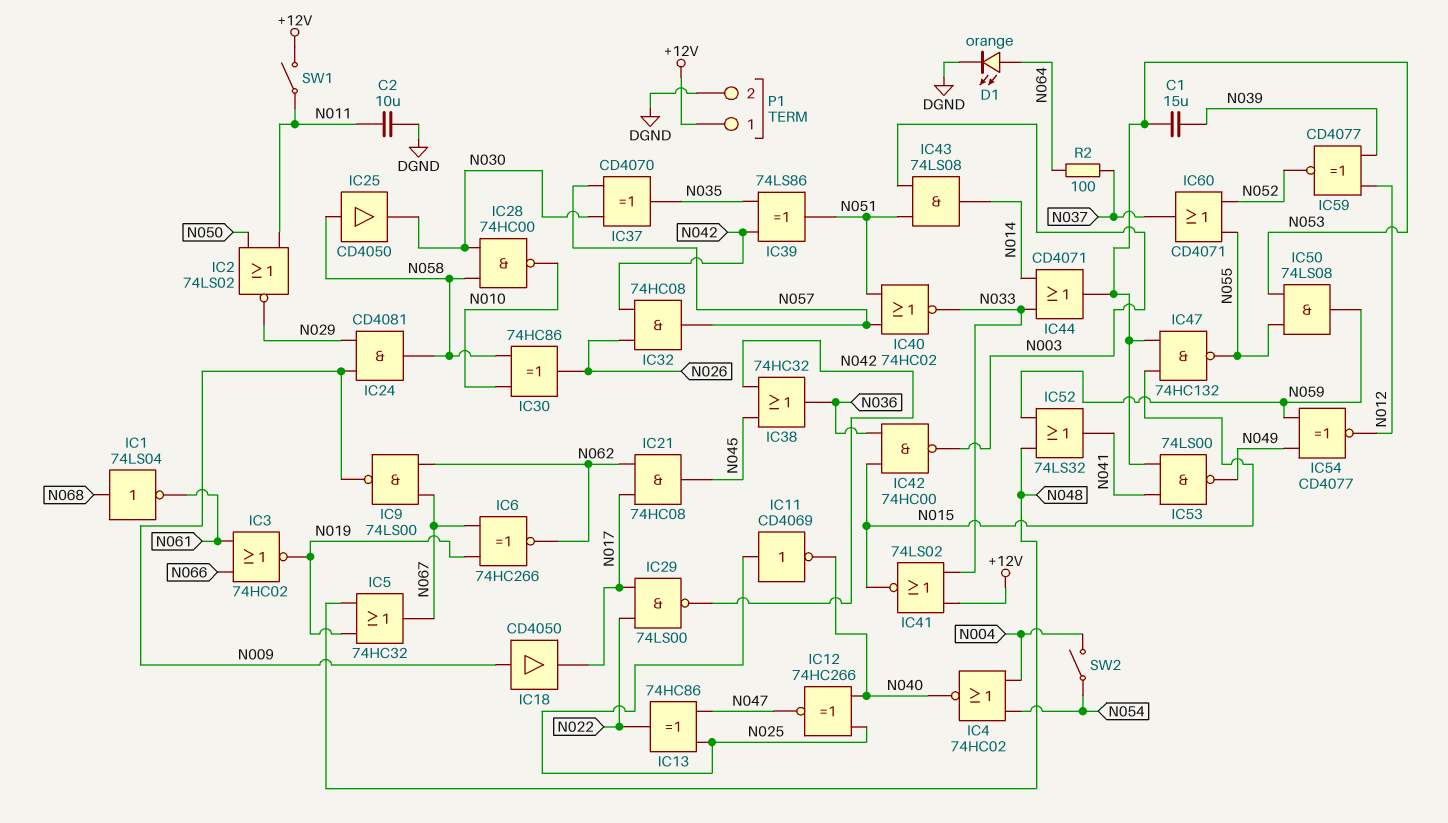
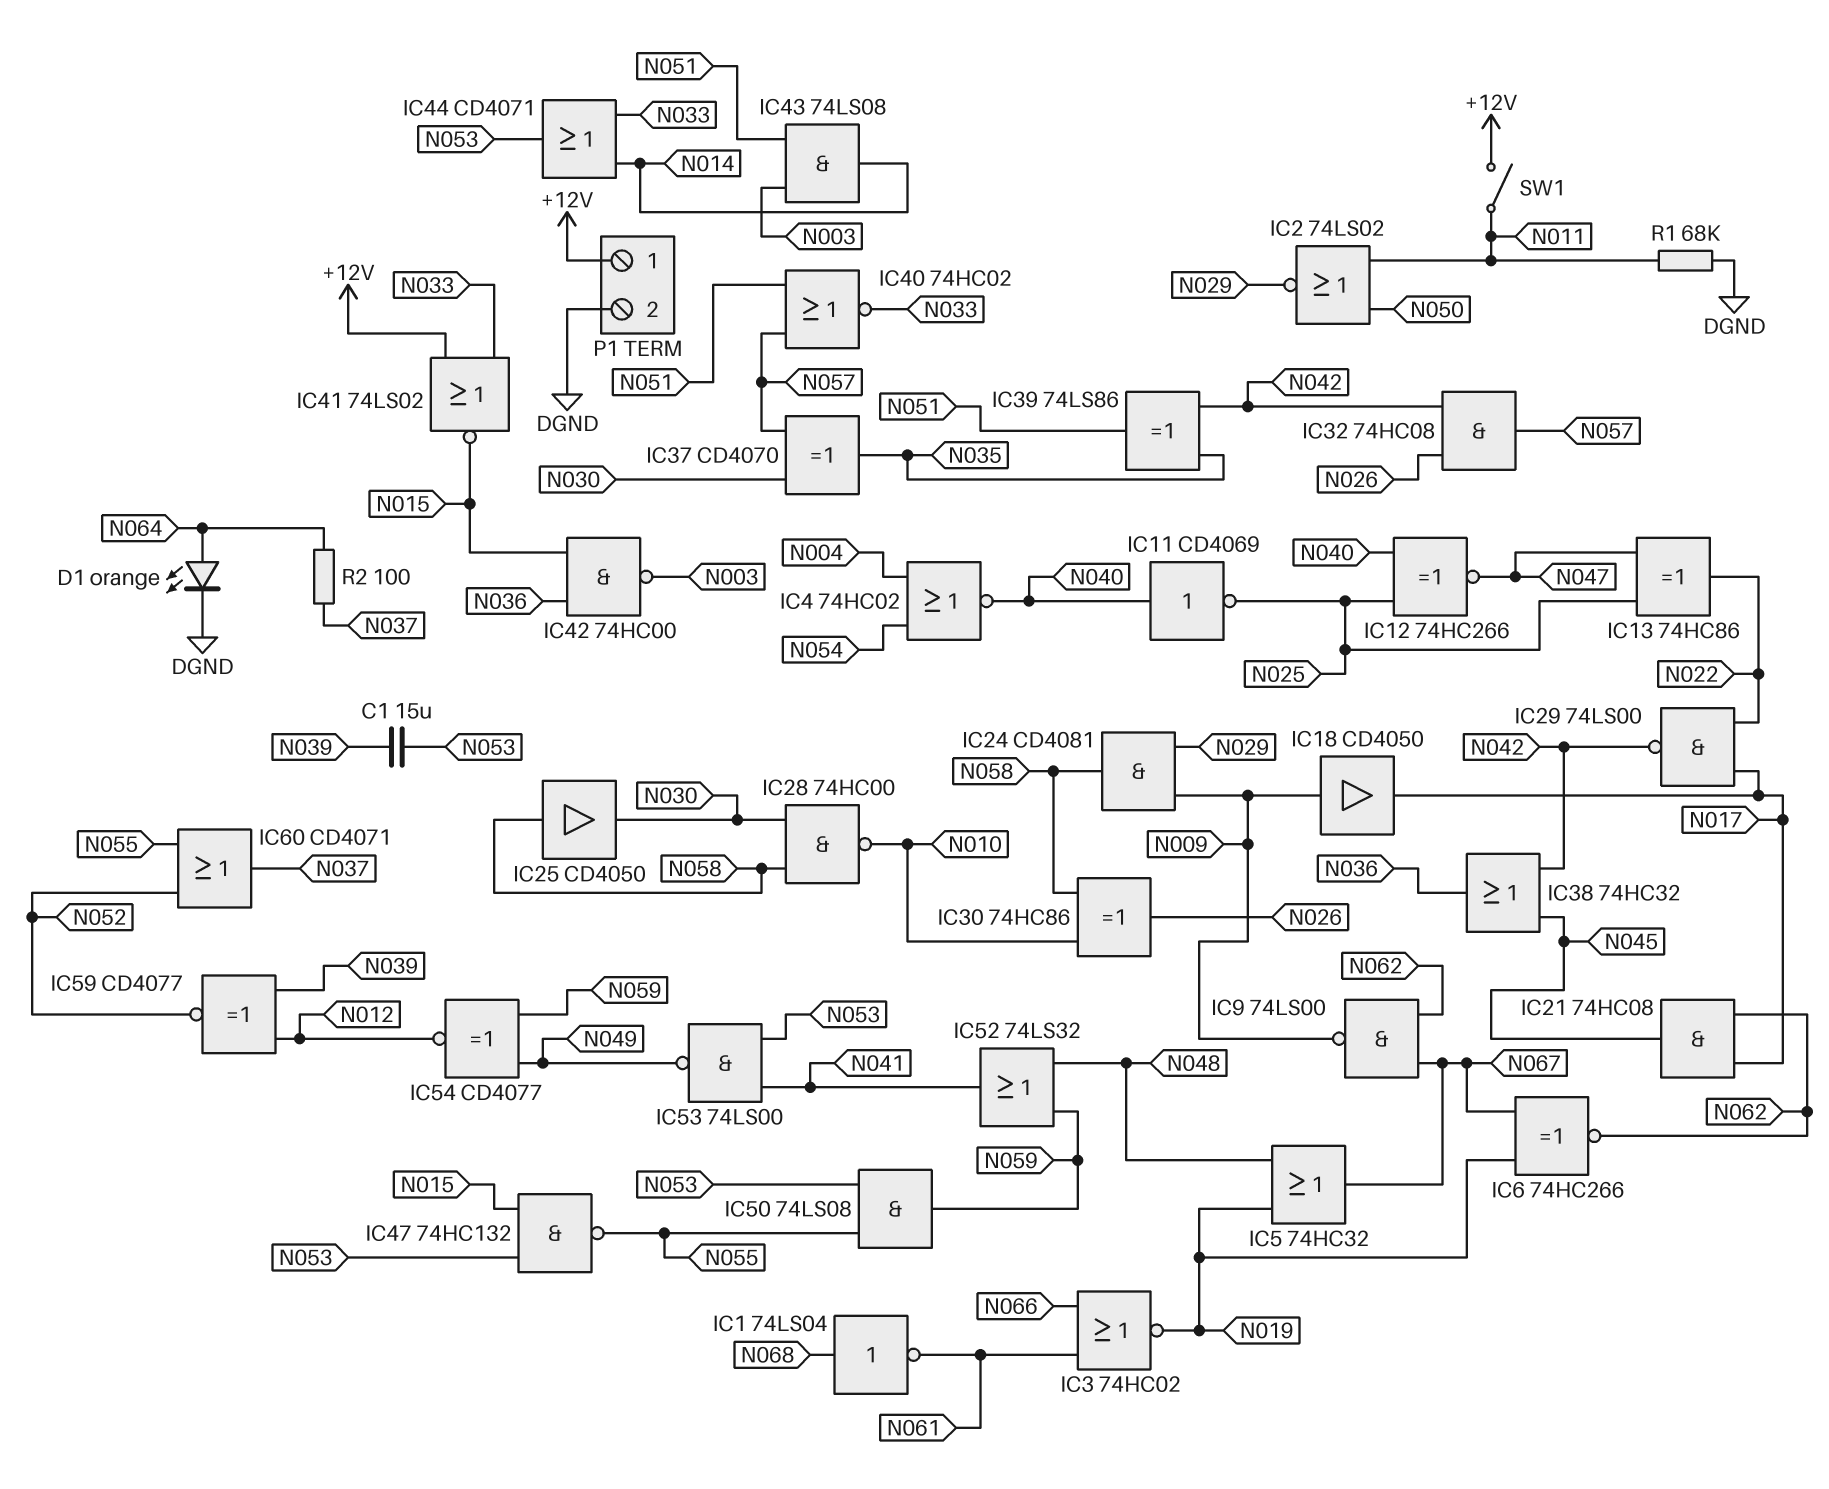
C2: 10uF (DGND, N011) -> none
IC11: NOT CD4069 (in N025, out N040) -> NOT CD4069 (in N040, out N025)
R1: none -> 68k (DGND, N011)
SW2: switch (N004, N054) -> none

